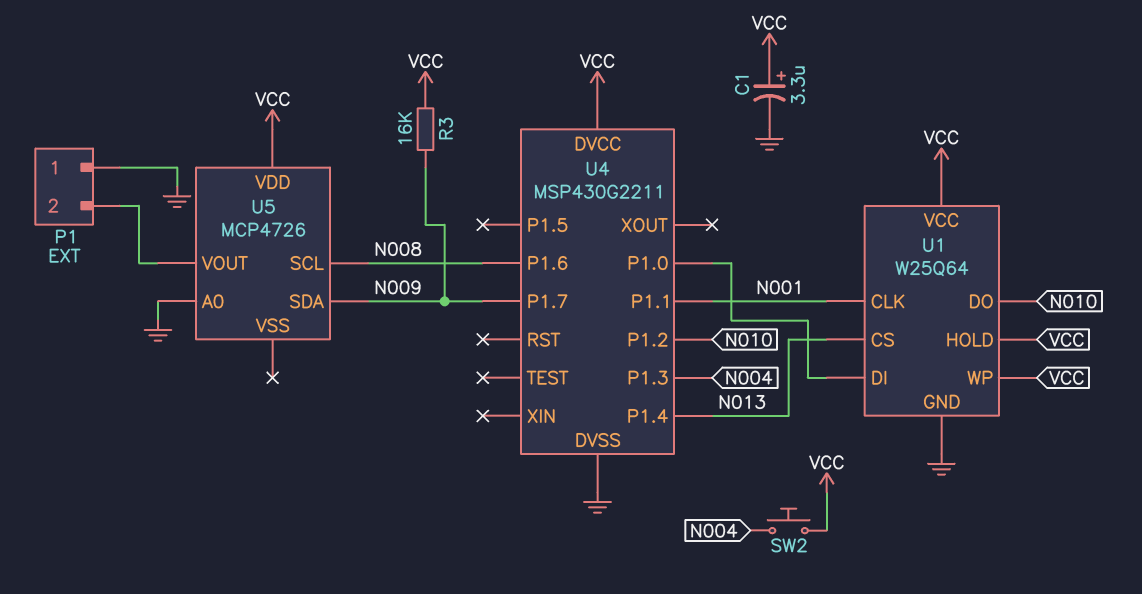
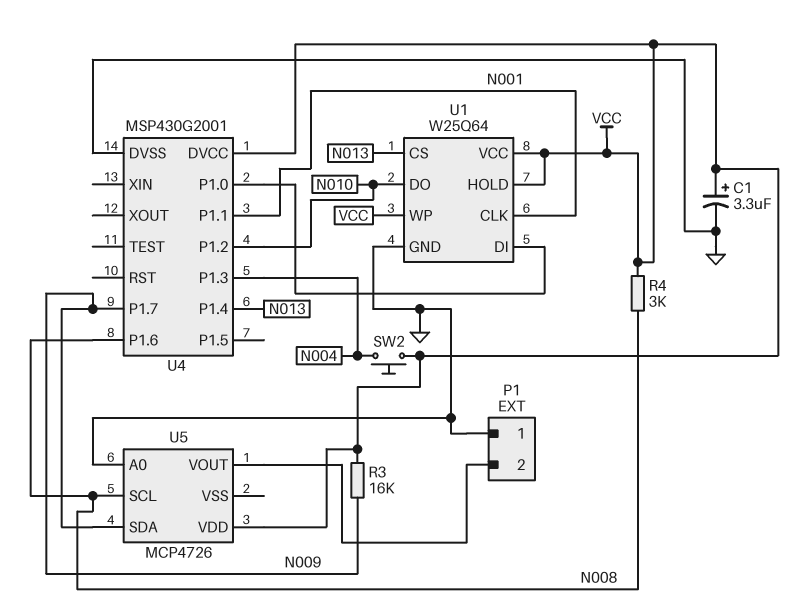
R4: none -> 3k (N008, VCC)
U4: MSP430G2211 -> MSP430G2001

